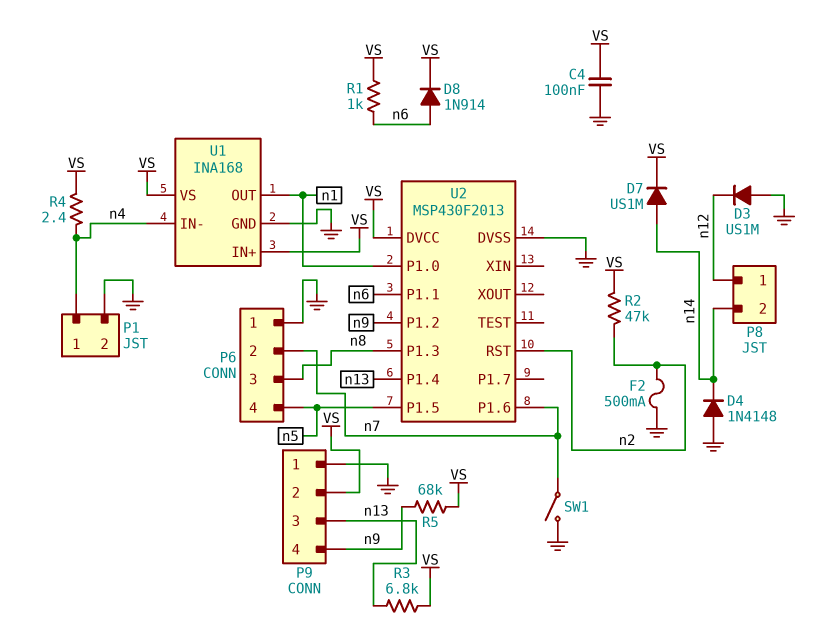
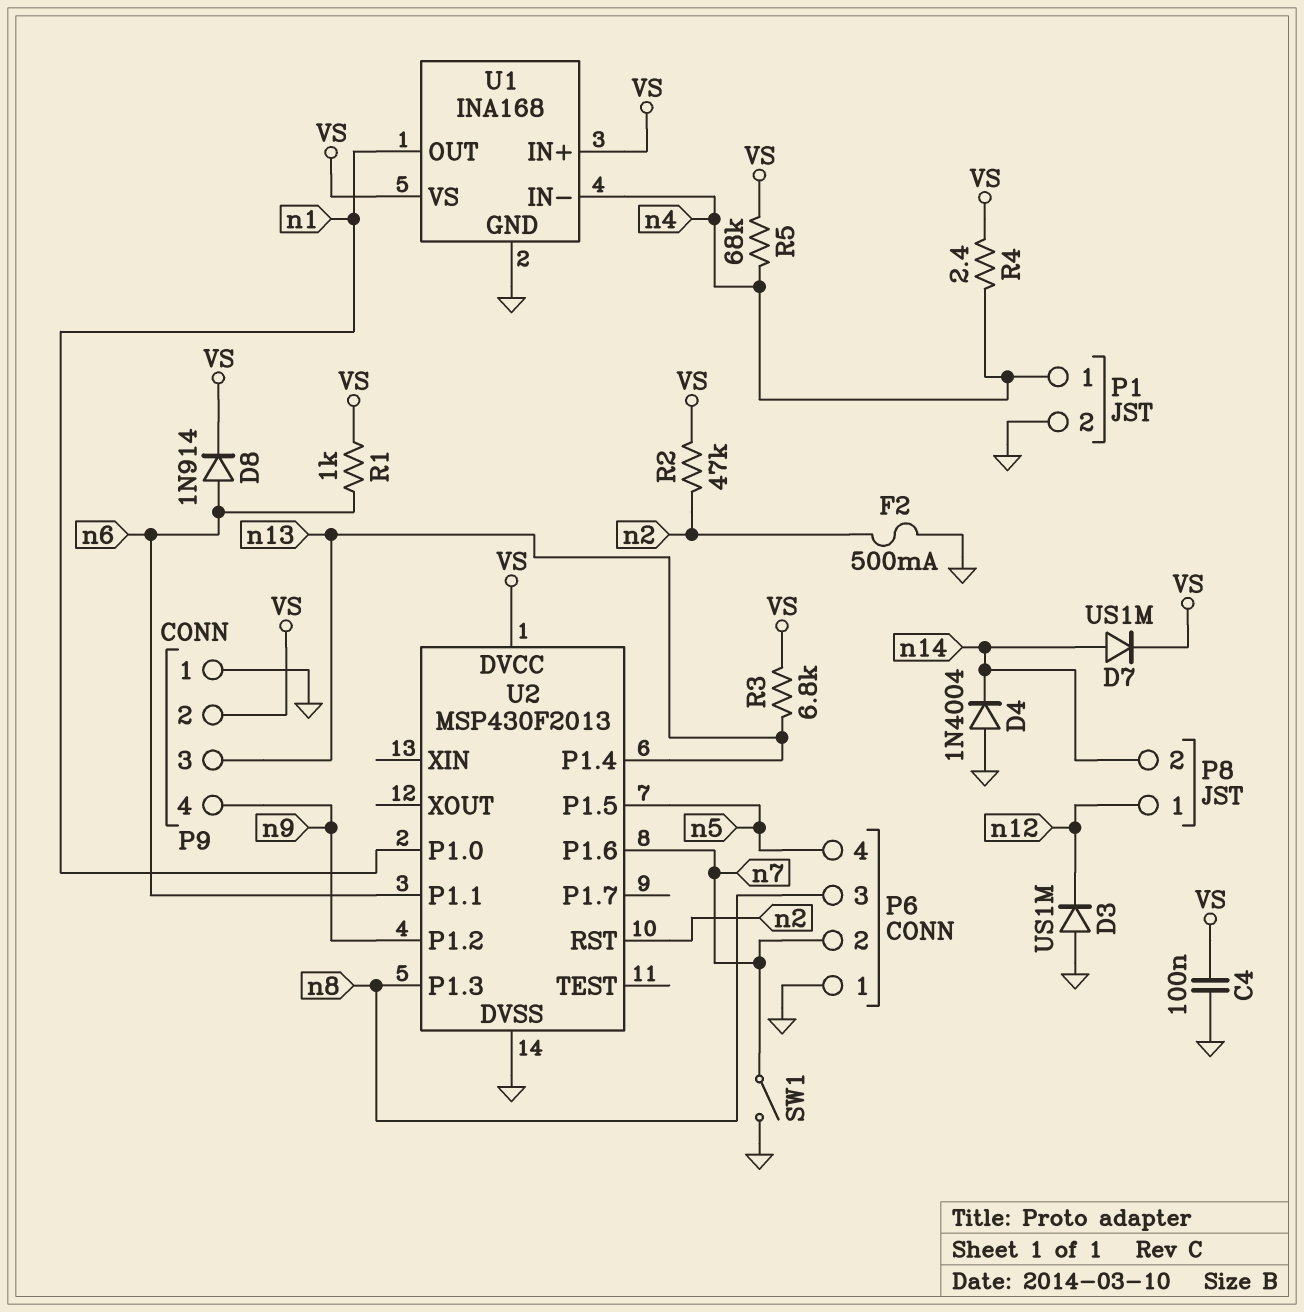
D4: diode 1N4148 (A GND, K n14) -> diode 1N4004 (A GND, K n14)
R5: 68k (VS, n9) -> 68k (VS, n4)

